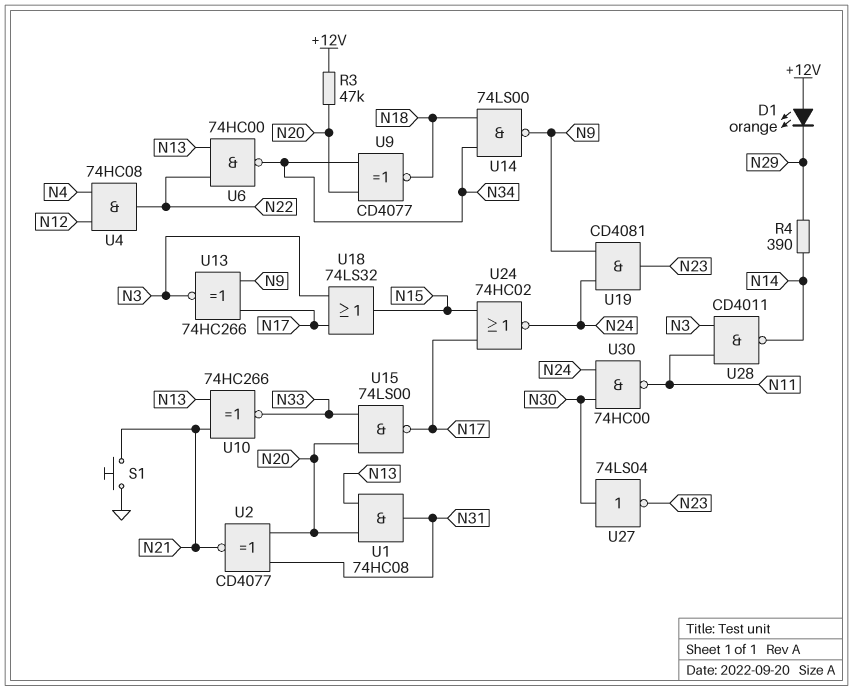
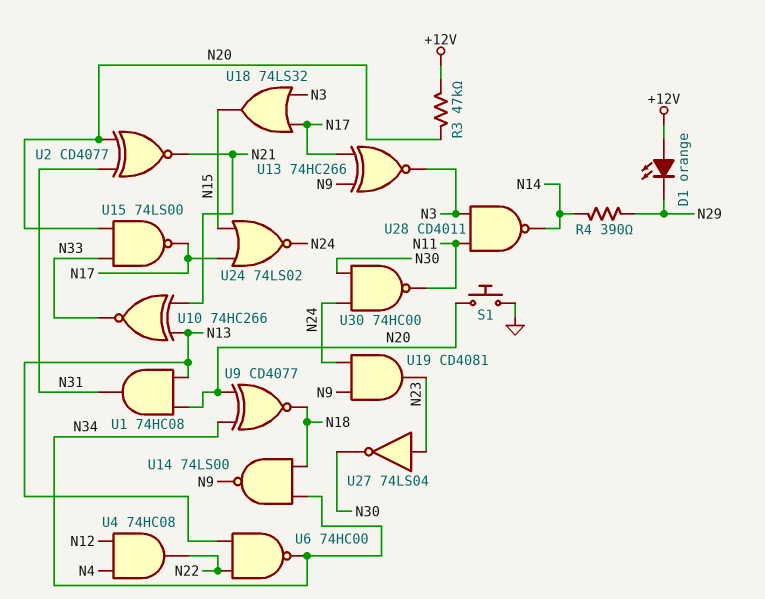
S1: button (GND, N21) -> button (GND, N20)
U24: NOR 74HC02 (in N15, in N17, out N24) -> NOR 74LS02 (in N15, in N17, out N24)
U27: NOT 74LS04 (in N30, out N23) -> NOT 74LS04 (in N23, out N30)

